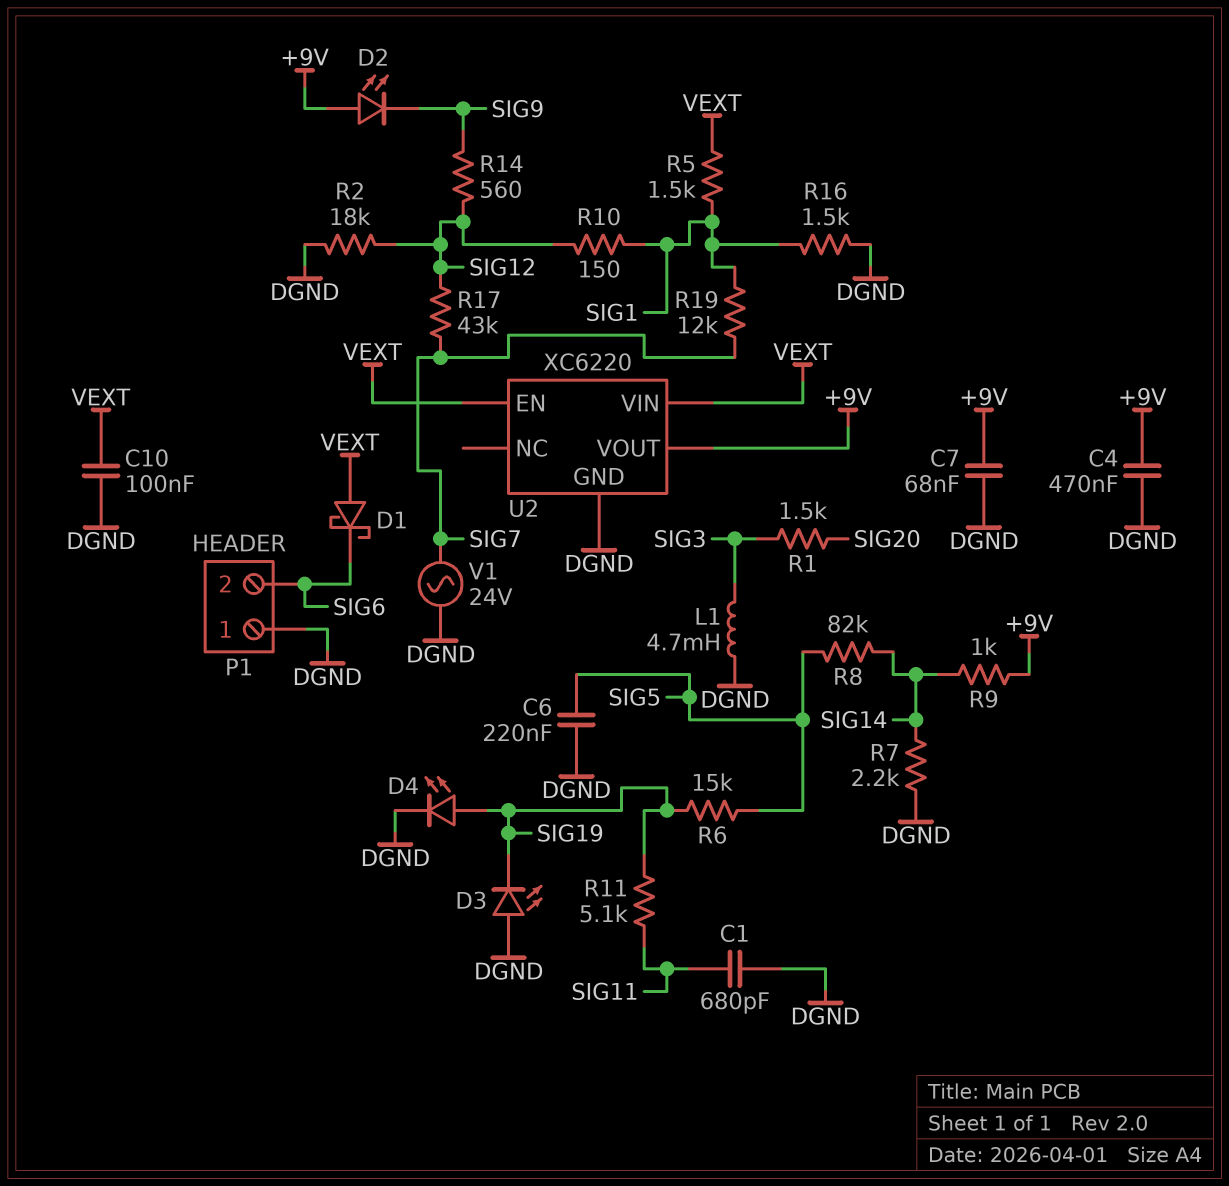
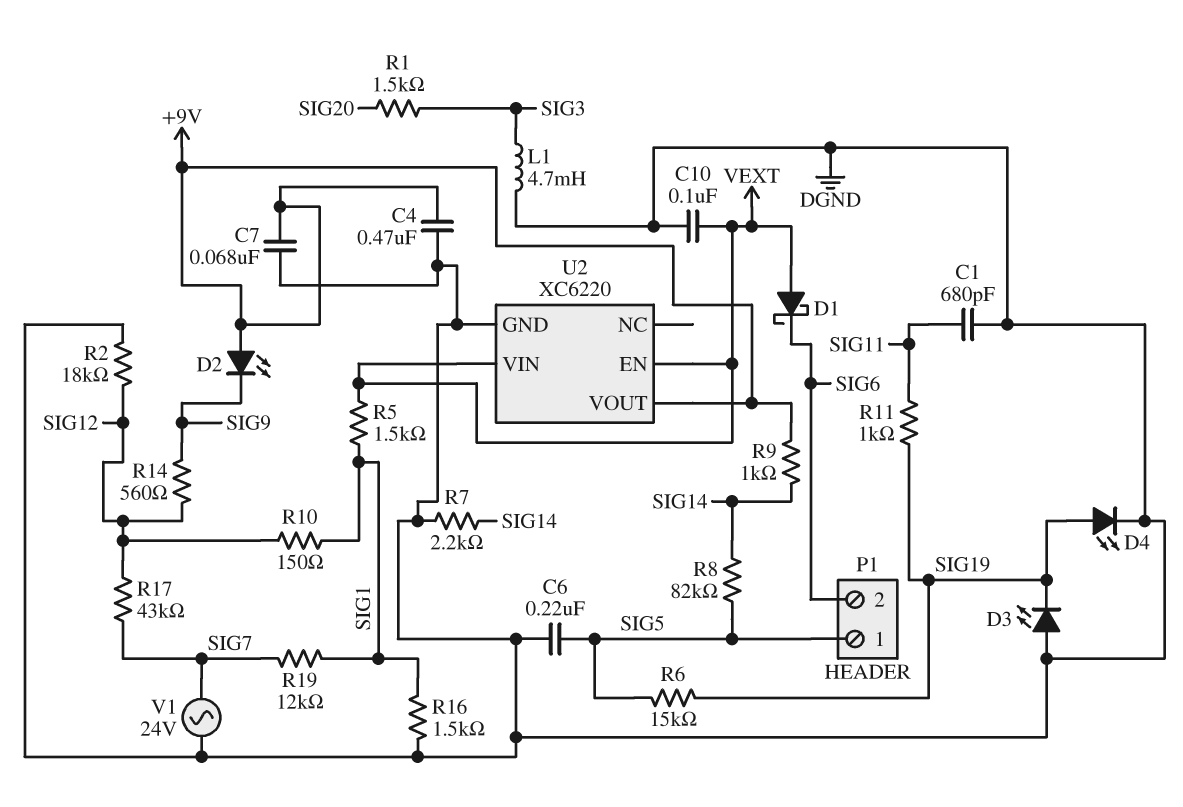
P1 pin 1: DGND -> SIG5
R11: 5.1k (SIG11, SIG19) -> 1k (SIG11, SIG19)

